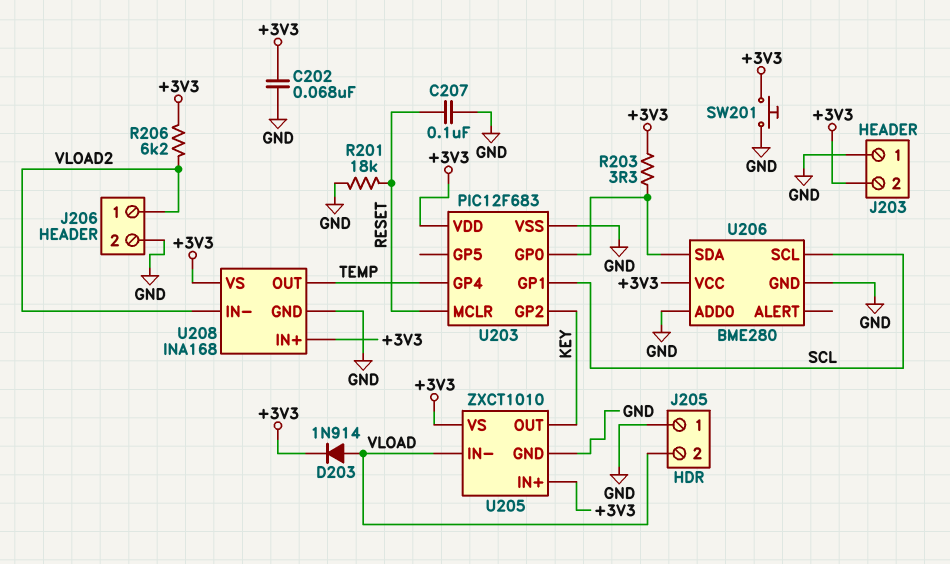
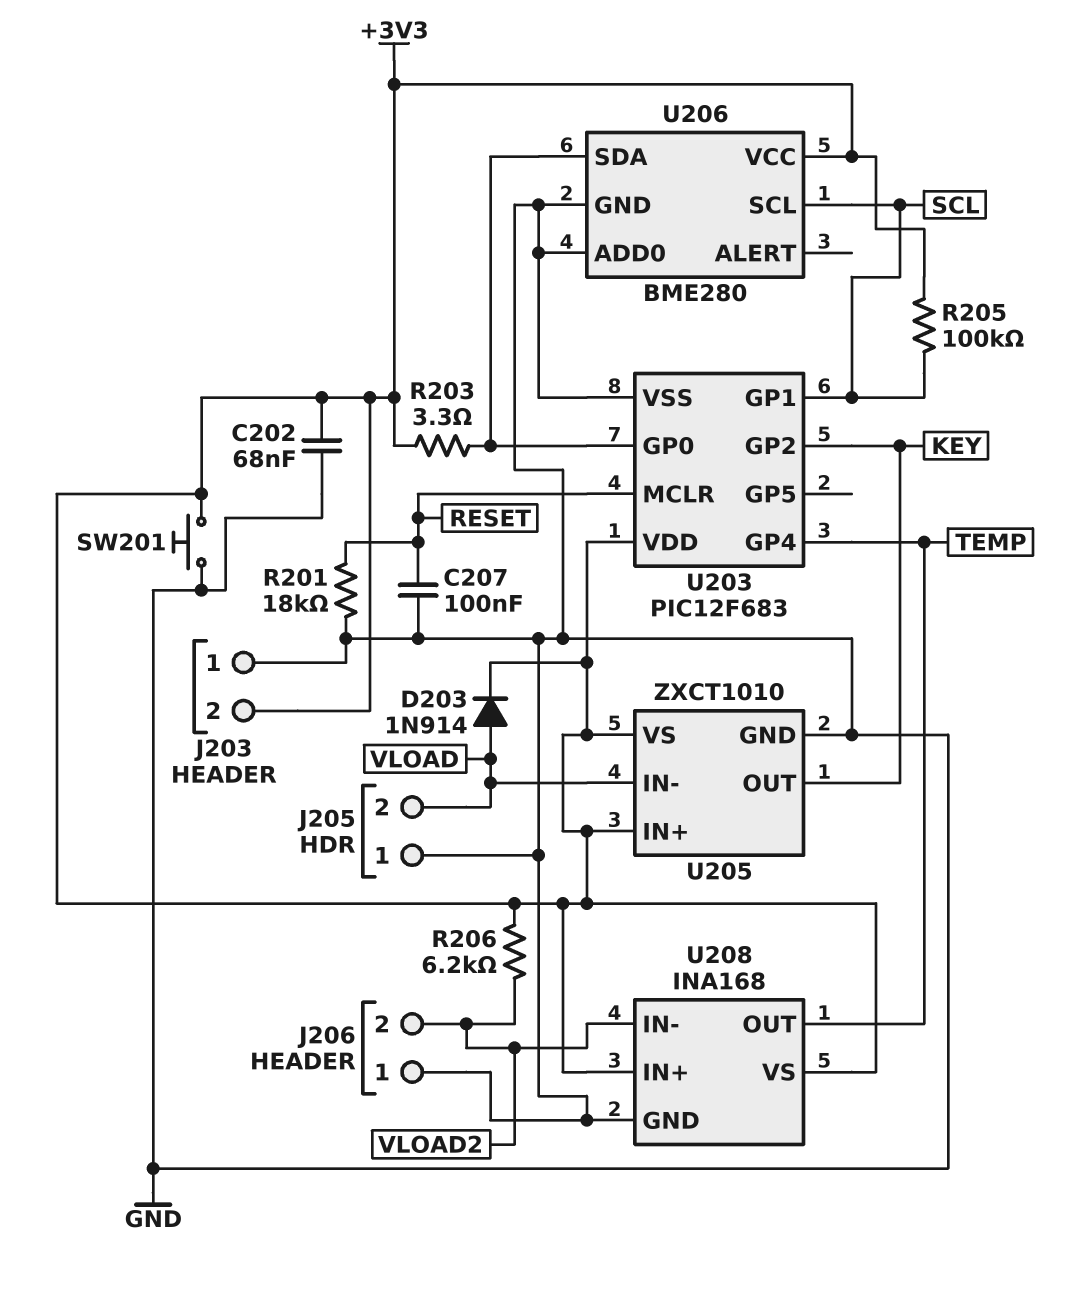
J206 pin 1: VLOAD2 -> GND
J206 pin 2: GND -> VLOAD2
R205: none -> 100k (+3V3, SCL)

